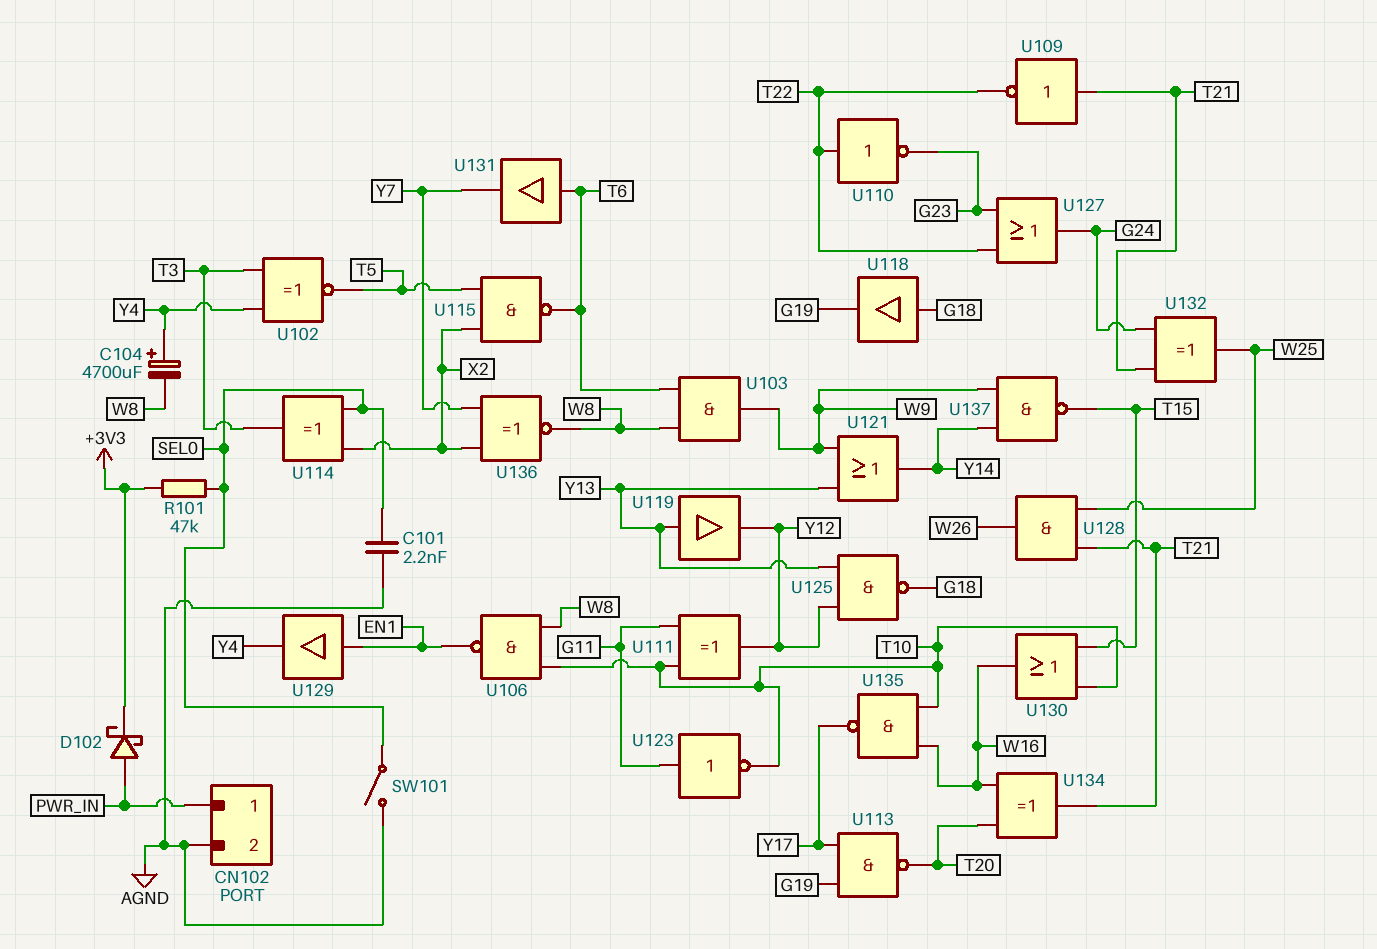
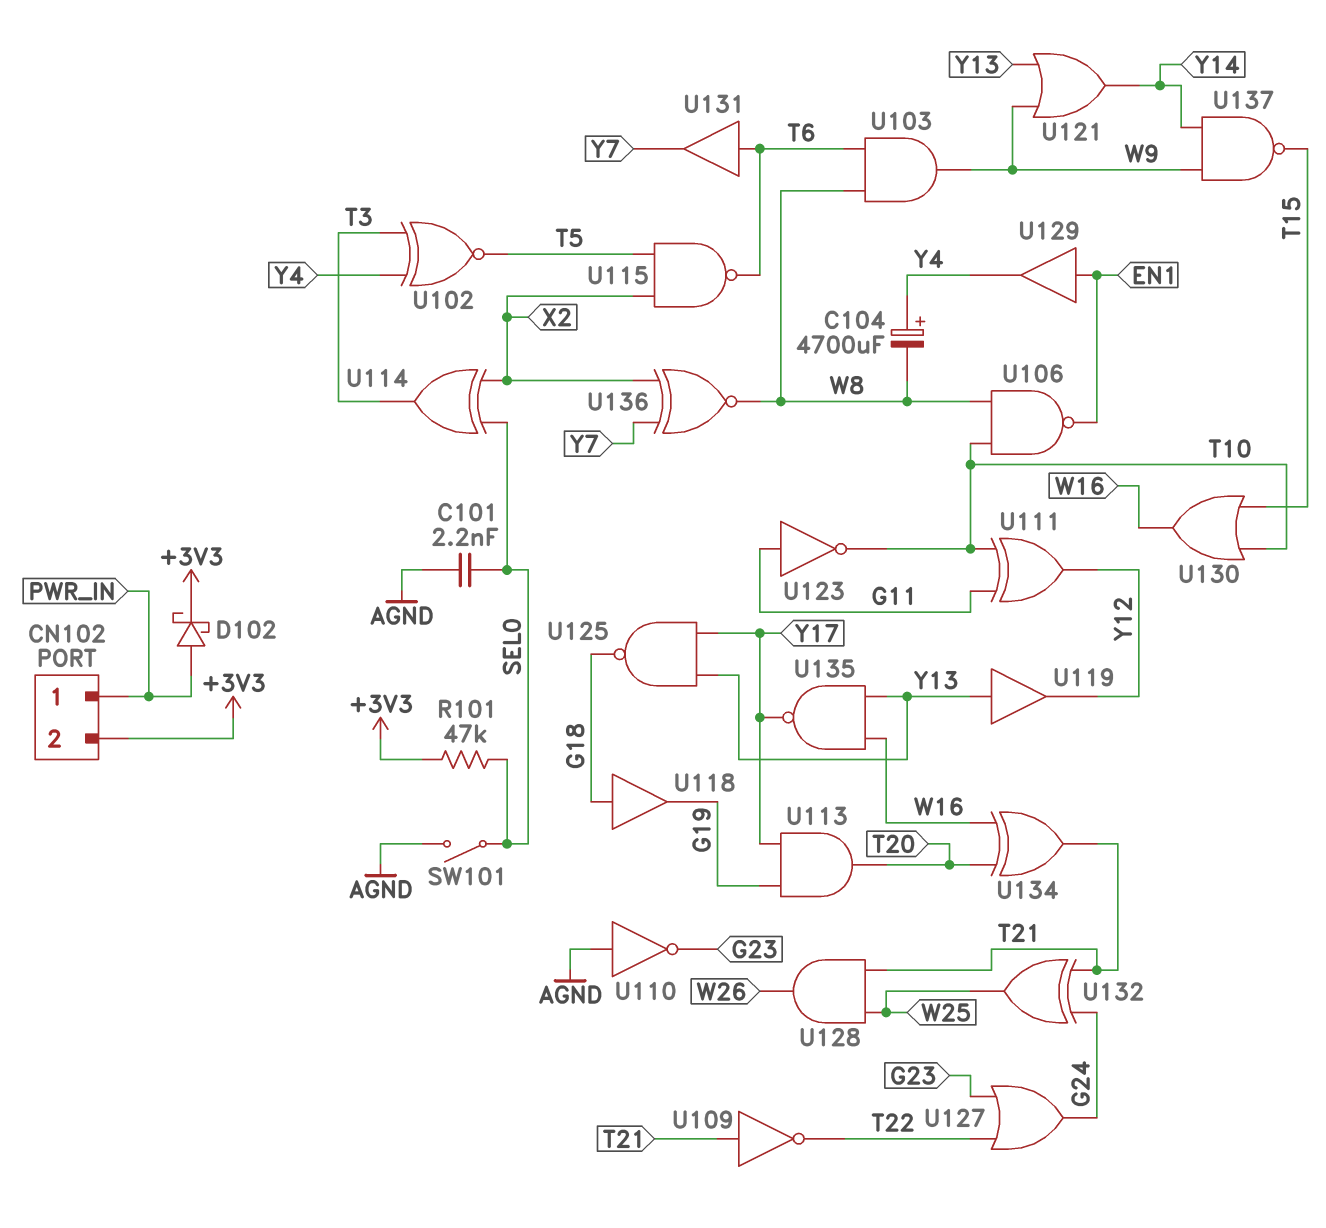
CN102 pin 2: AGND -> +3V3
U110: NOT (in T22, out G23) -> NOT (in AGND, out G23)
U113: NAND (in G19, in Y17, out T20) -> AND (in G19, in Y17, out T20)
U125: NAND (in Y12, in Y13, out G18) -> NAND (in Y13, in Y17, out G18)
U135: NAND (in T10, in W16, out Y17) -> NAND (in W16, in Y13, out Y17)

